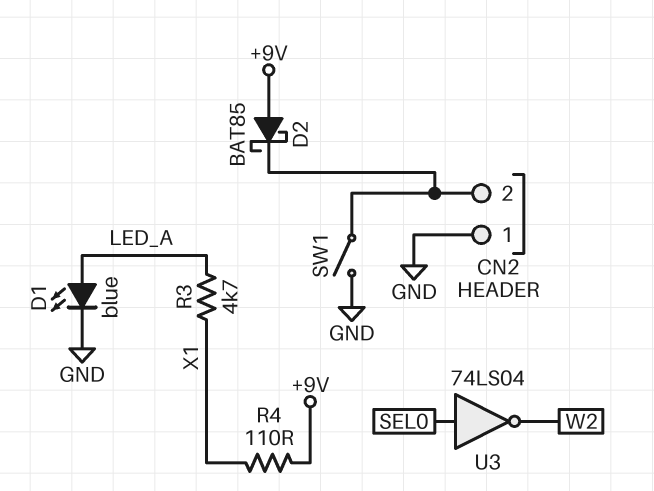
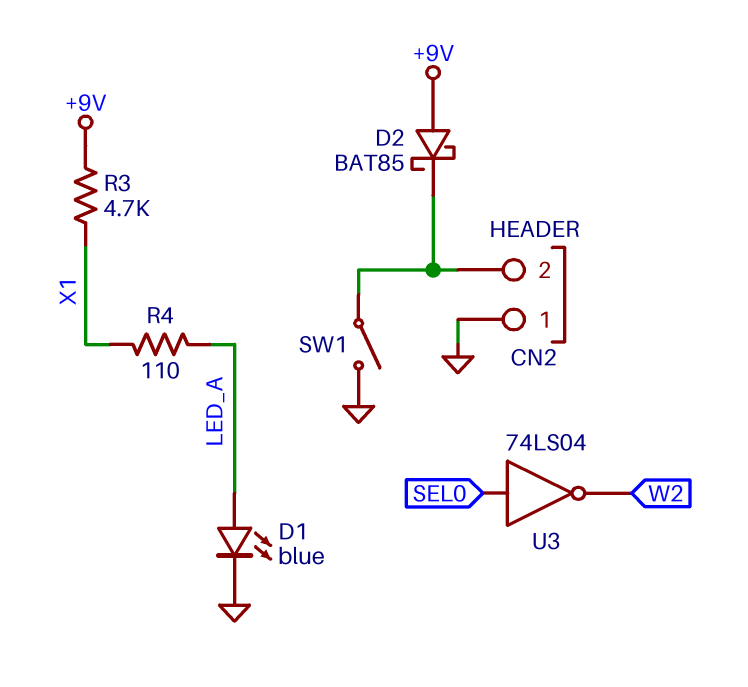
R3: 4.7k (LED_A, X1) -> 4.7k (+9V, X1)
R4: 110 (+9V, X1) -> 110 (LED_A, X1)

